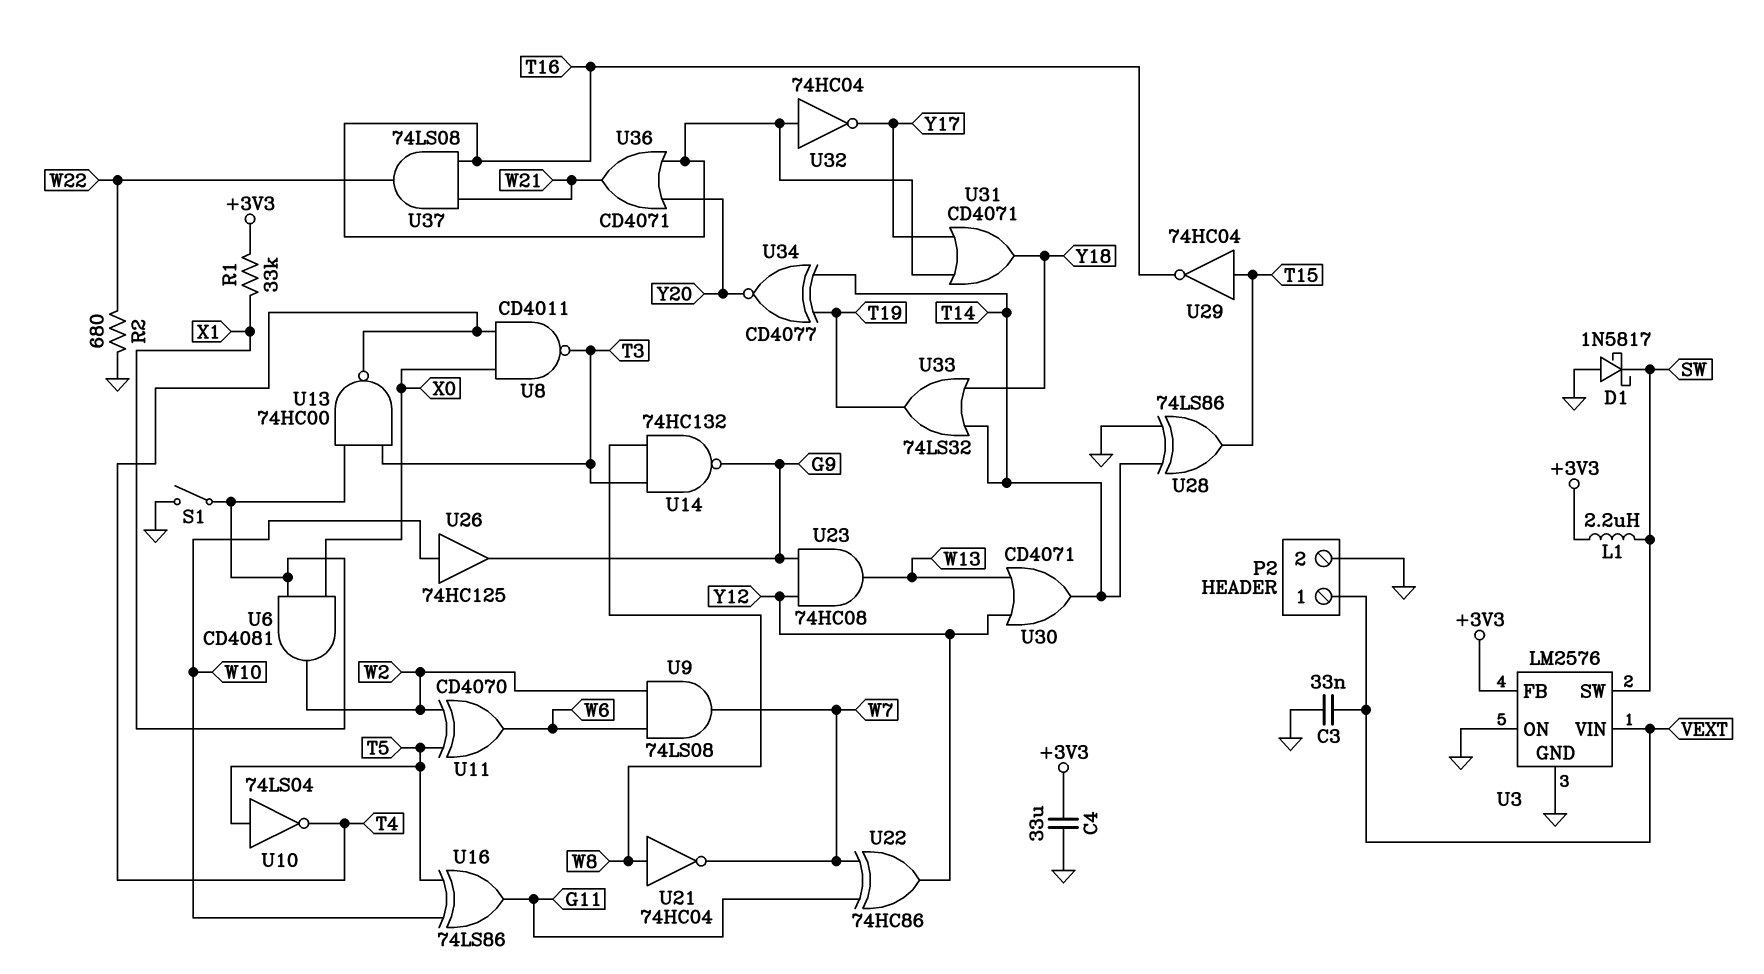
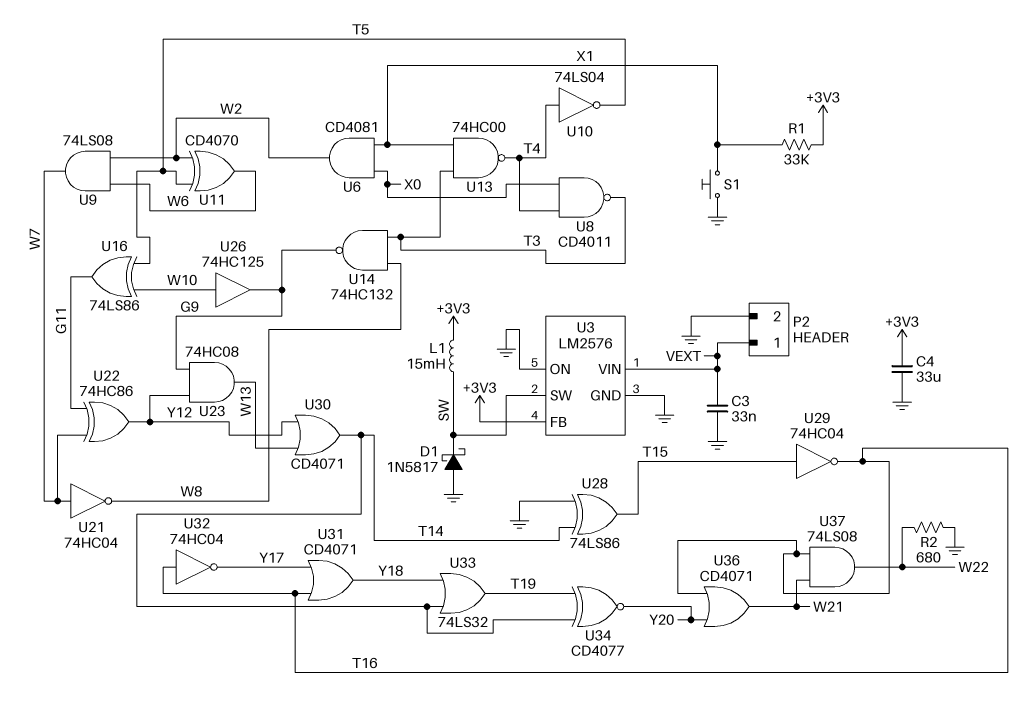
L1: 2.2uH (+3V3, SW) -> 15mH (+3V3, SW)
S1: switch (GND, X1) -> button (GND, X1)
U10: NOT 74LS04 (in T5, out T4) -> NOT 74LS04 (in T4, out T5)
U21: NOT 74HC04 (in W8, out W7) -> NOT 74HC04 (in W7, out W8)

